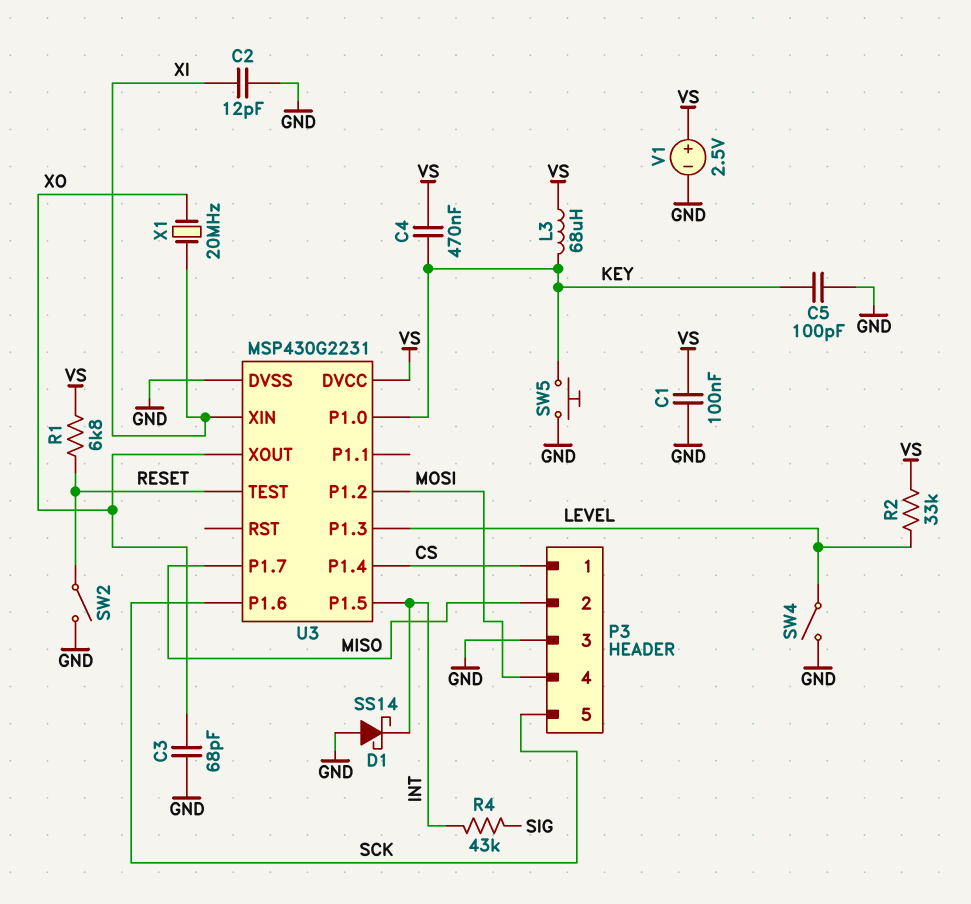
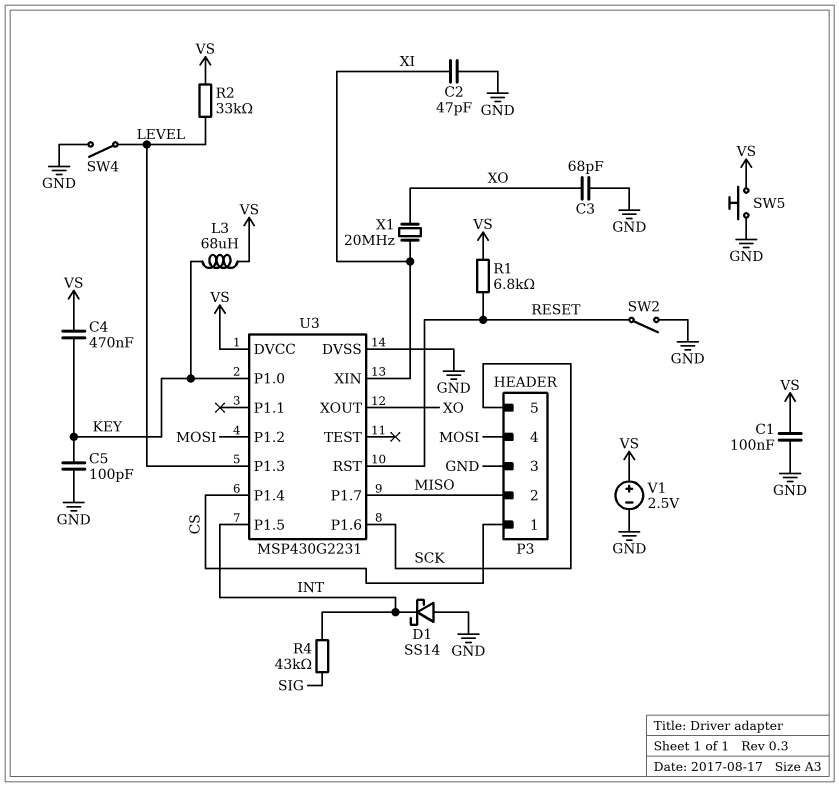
C2: 12pF (GND, XI) -> 47pF (GND, XI)
SW5: button (GND, KEY) -> button (GND, VS)
U3 pin RST: none -> RESET
U3 pin TEST: RESET -> none

